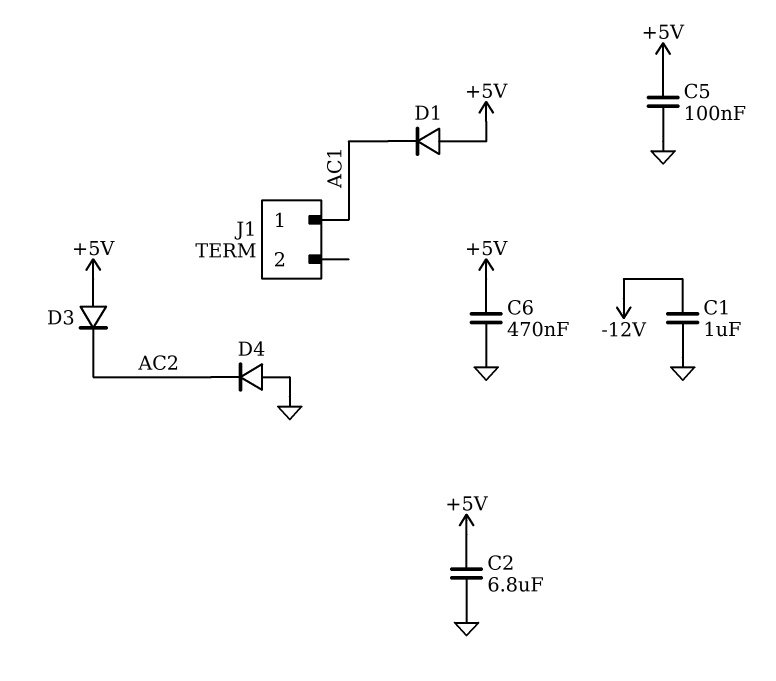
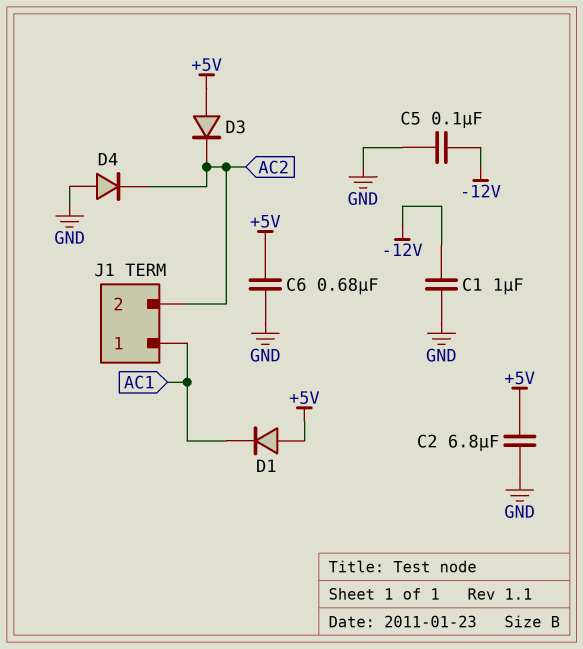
C5: 100nF (+5V, GND) -> 100nF (-12V, GND)
C6: 470nF (+5V, GND) -> 680nF (+5V, GND)
J1 pin 2: none -> AC2

